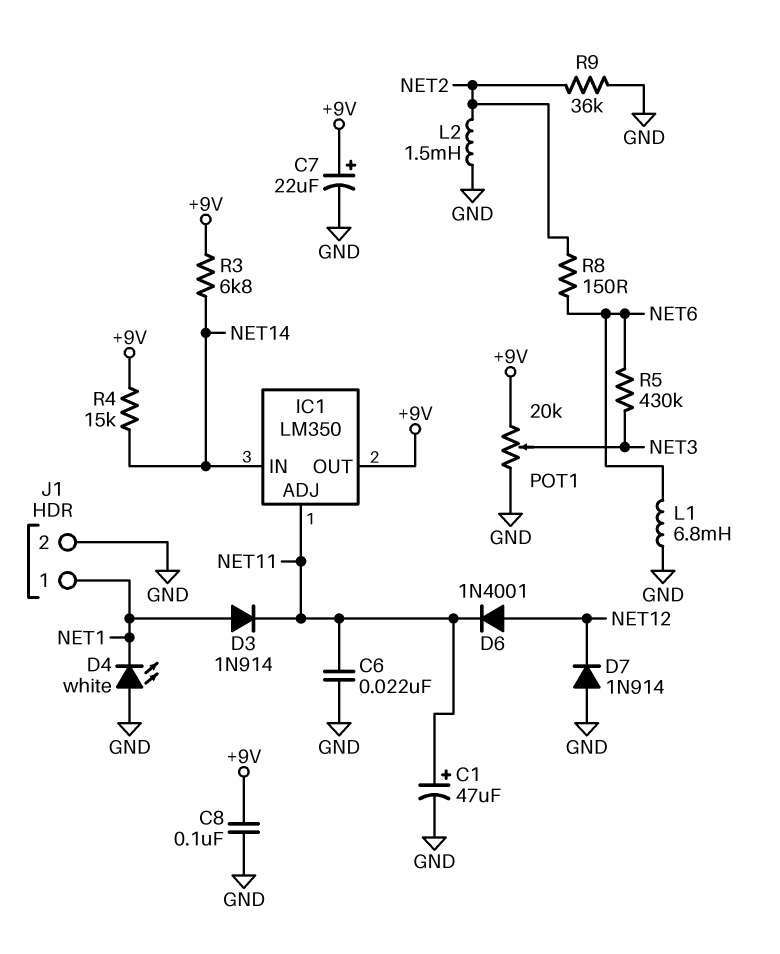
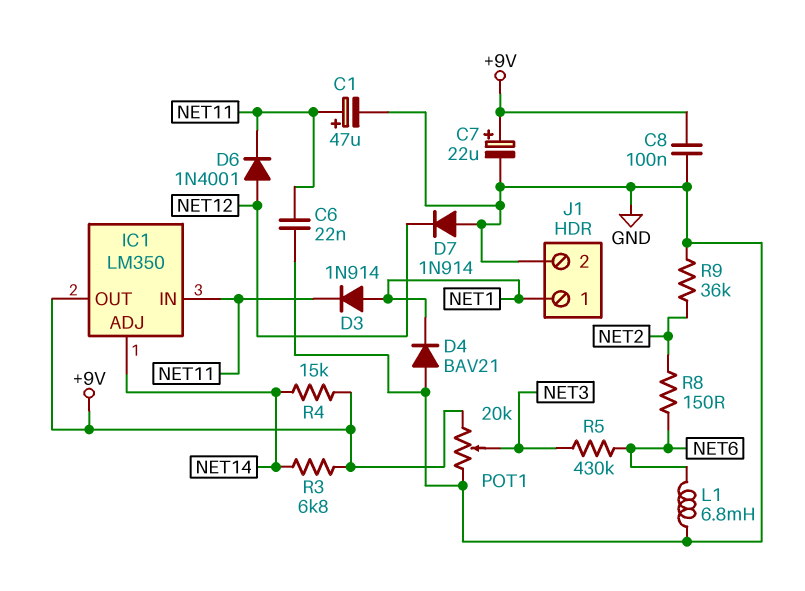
D4: LED white (A GND, K NET1) -> diode BAV21 (A GND, K NET1)
IC1 pin ADJ: NET11 -> NET14
IC1 pin IN: NET14 -> NET11
L2: 1.5mH (GND, NET2) -> none

